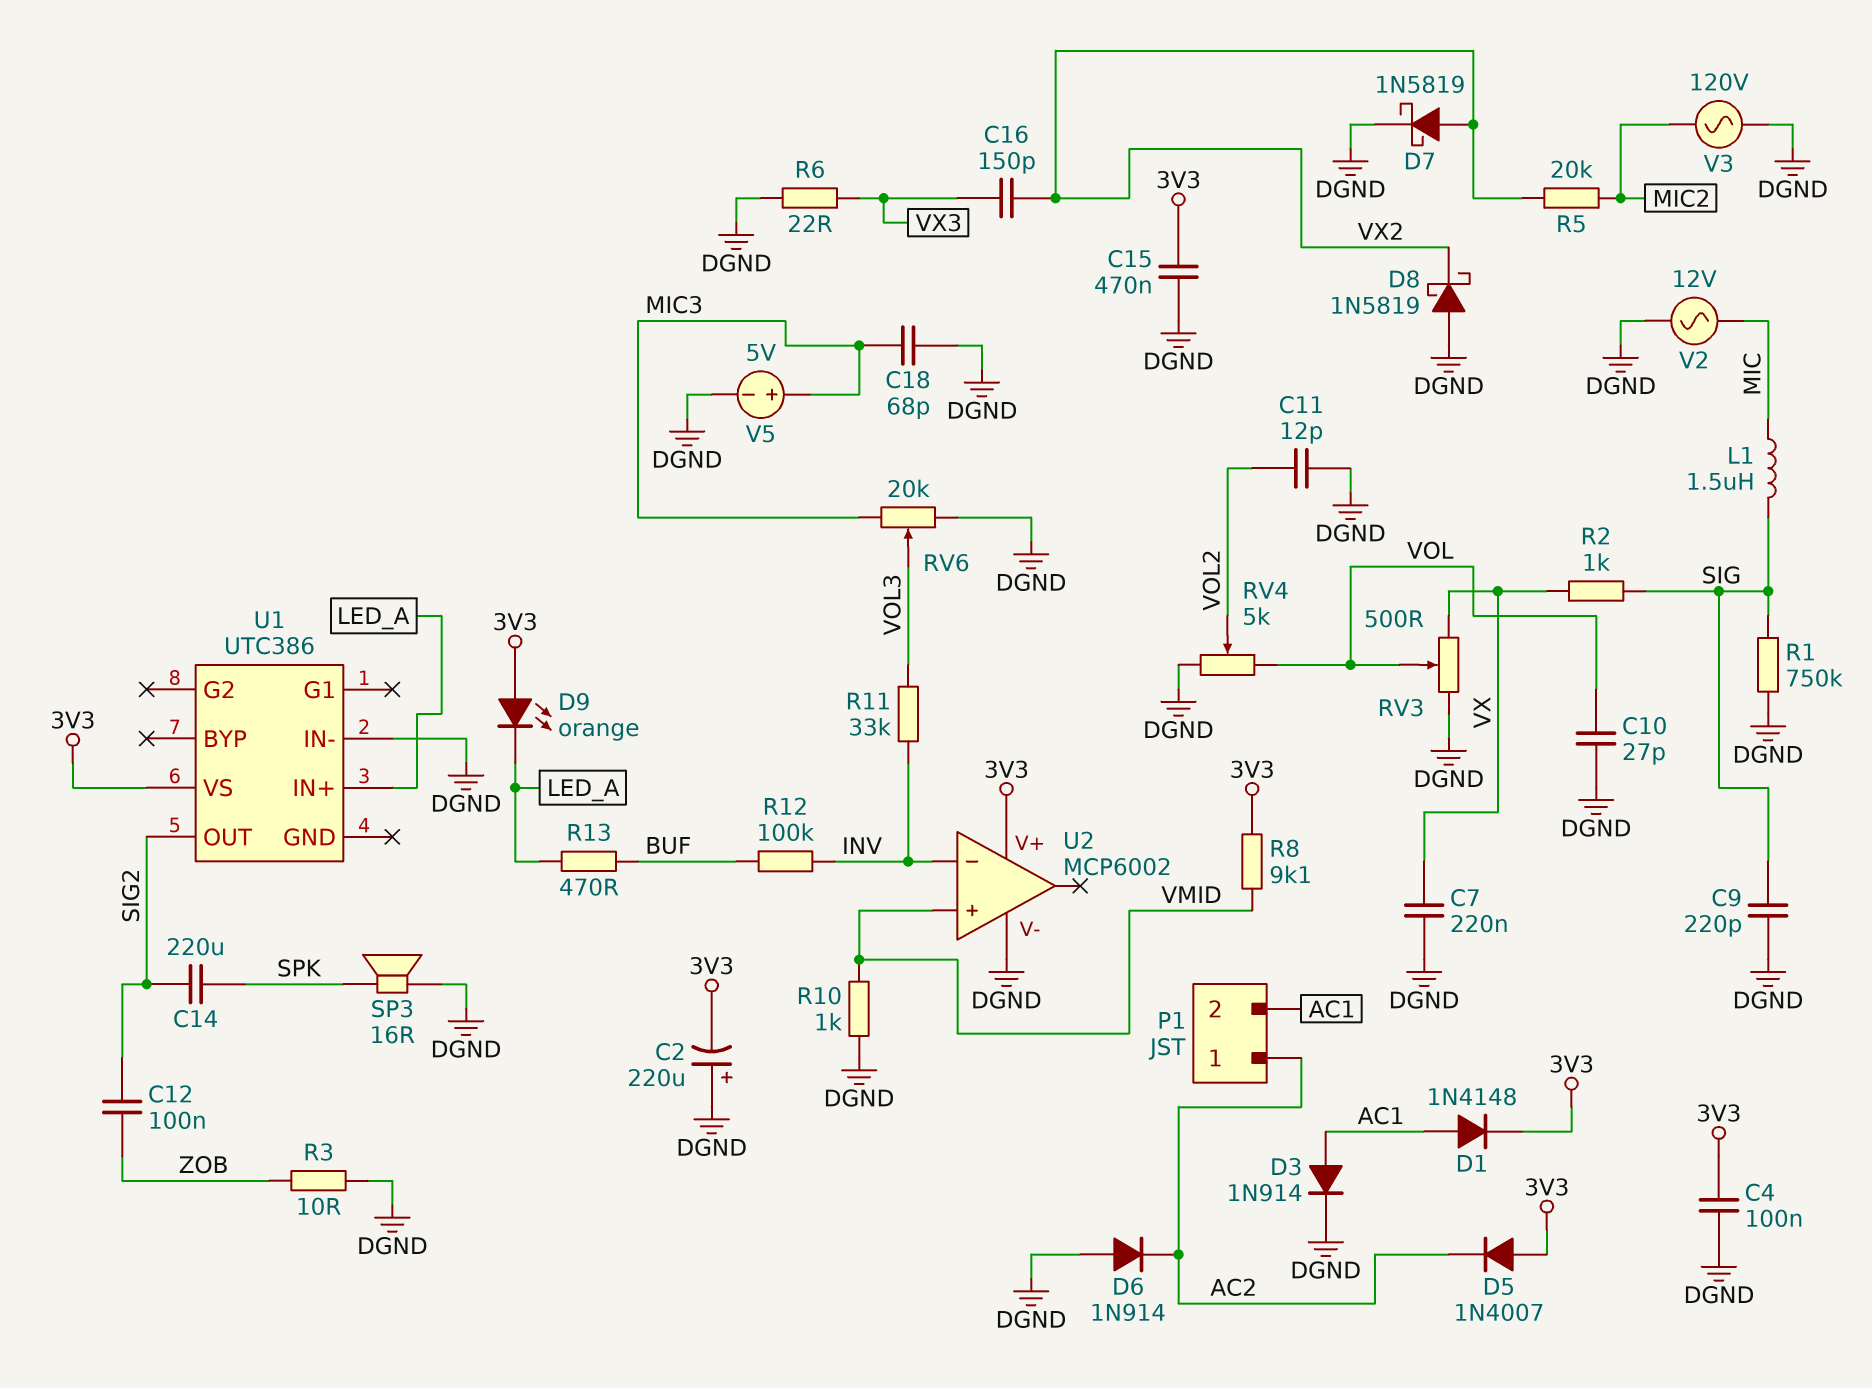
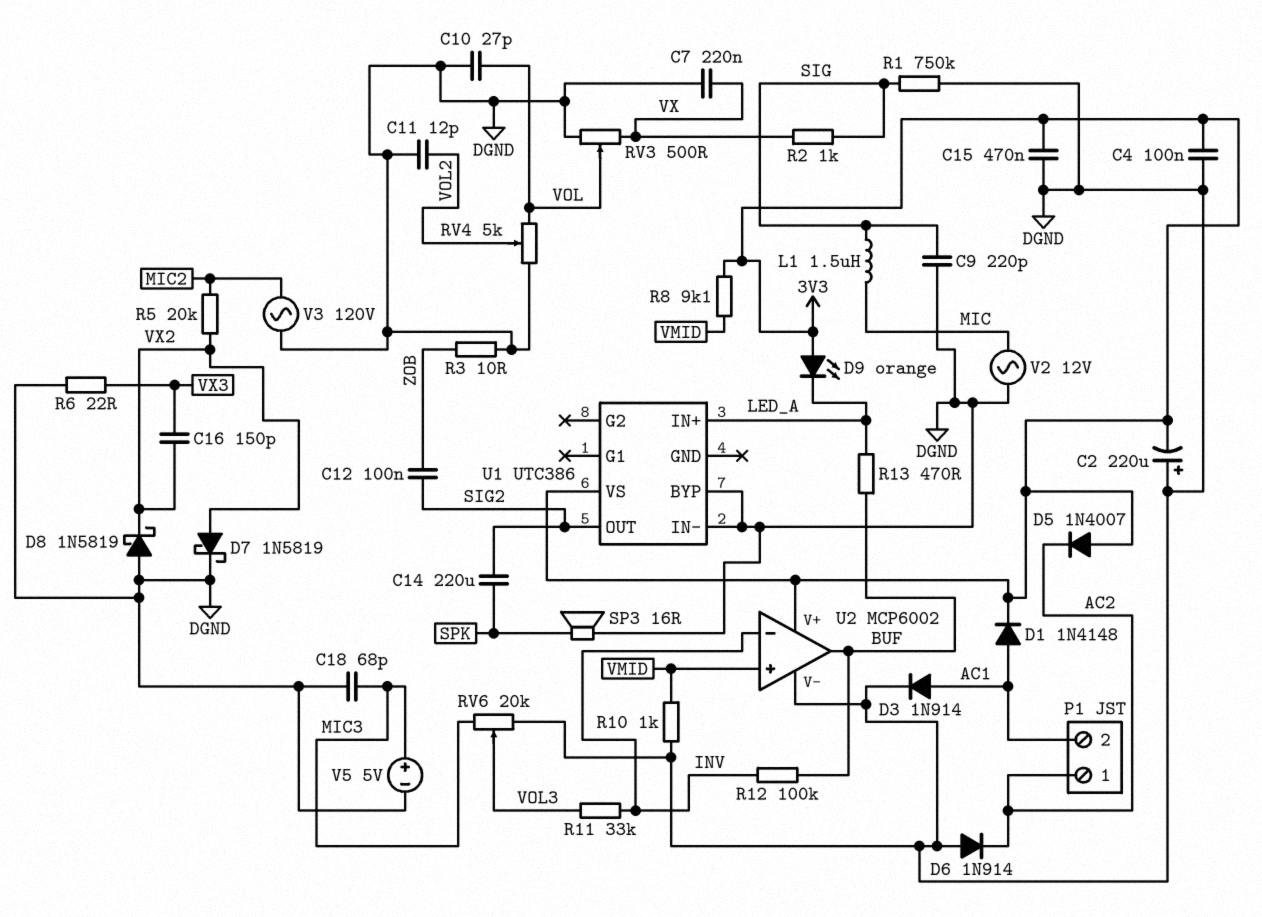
U1 pin BYP: none -> DGND
U2 pin out: none -> BUF

